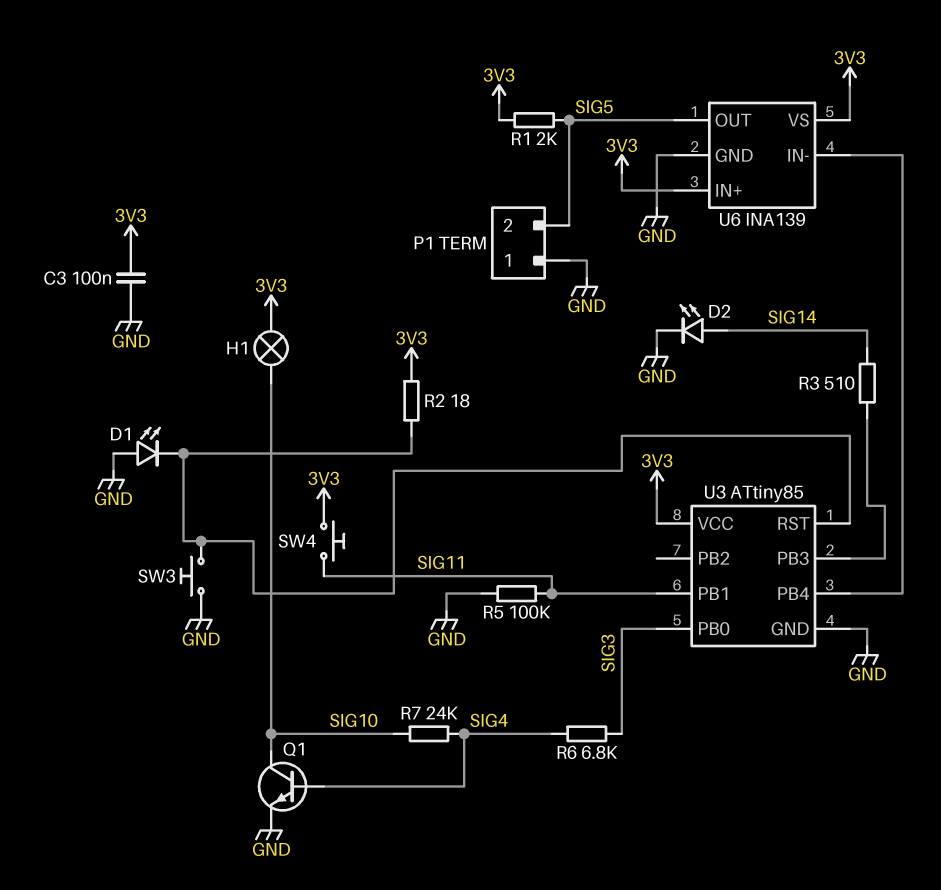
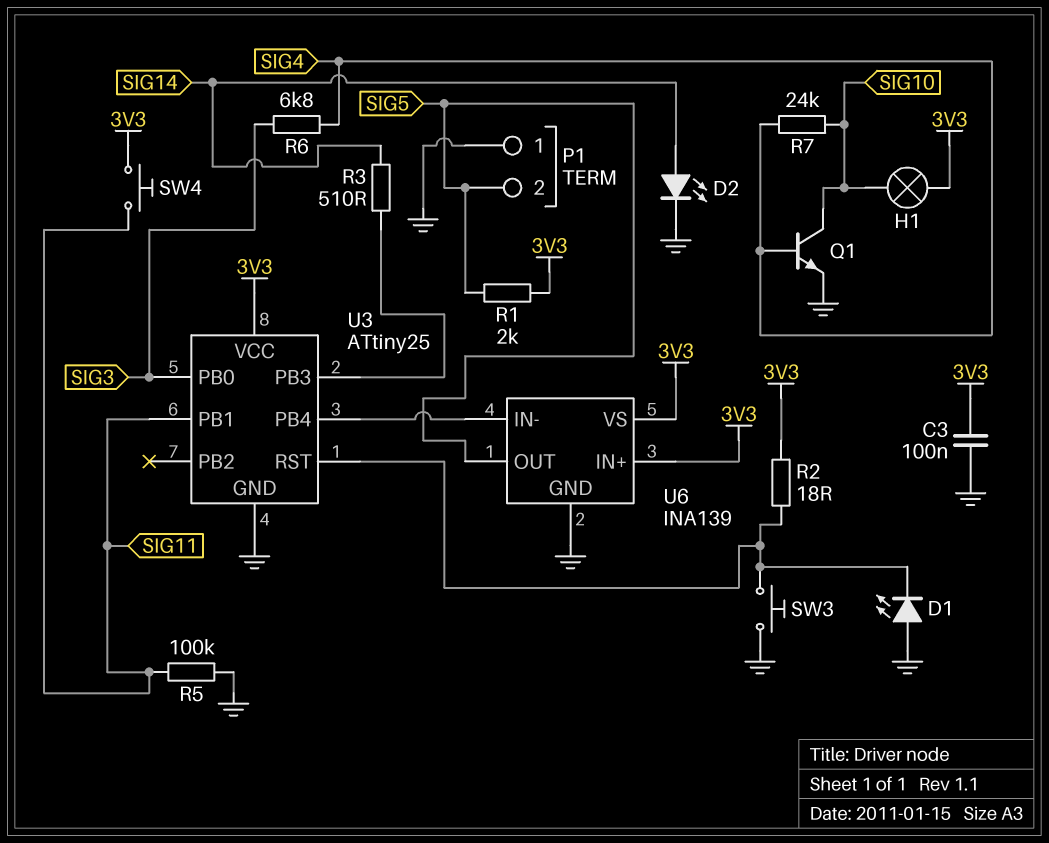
U3: ATtiny85 -> ATtiny25

